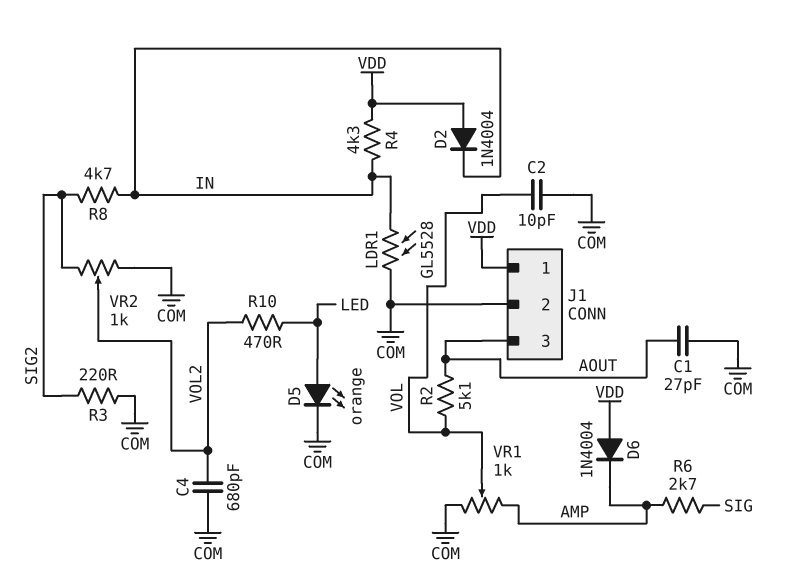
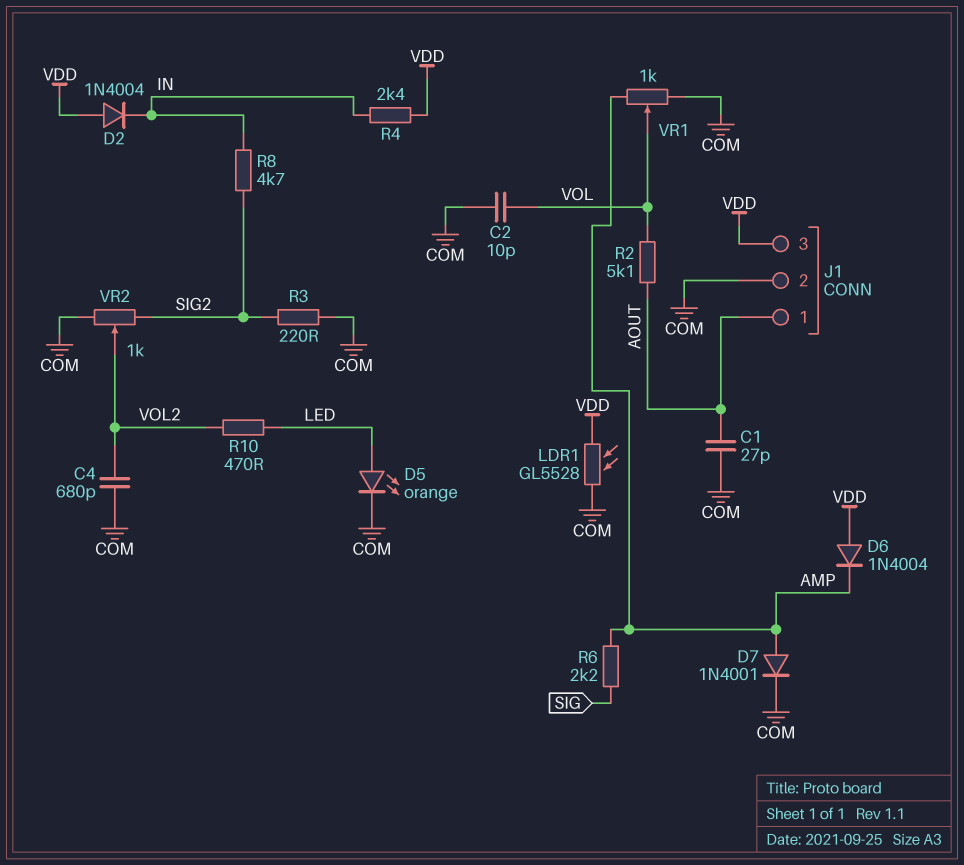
D7: none -> diode 1N4001 (A AMP, K COM)
J1 pin 1: VDD -> AOUT
J1 pin 3: AOUT -> VDD
LDR1: GL5528 (COM, IN) -> GL5528 (COM, VDD)
R4: 4.3k (IN, VDD) -> 2.4k (IN, VDD)
R6: 2.7k (AMP, SIG) -> 2.2k (AMP, SIG)

